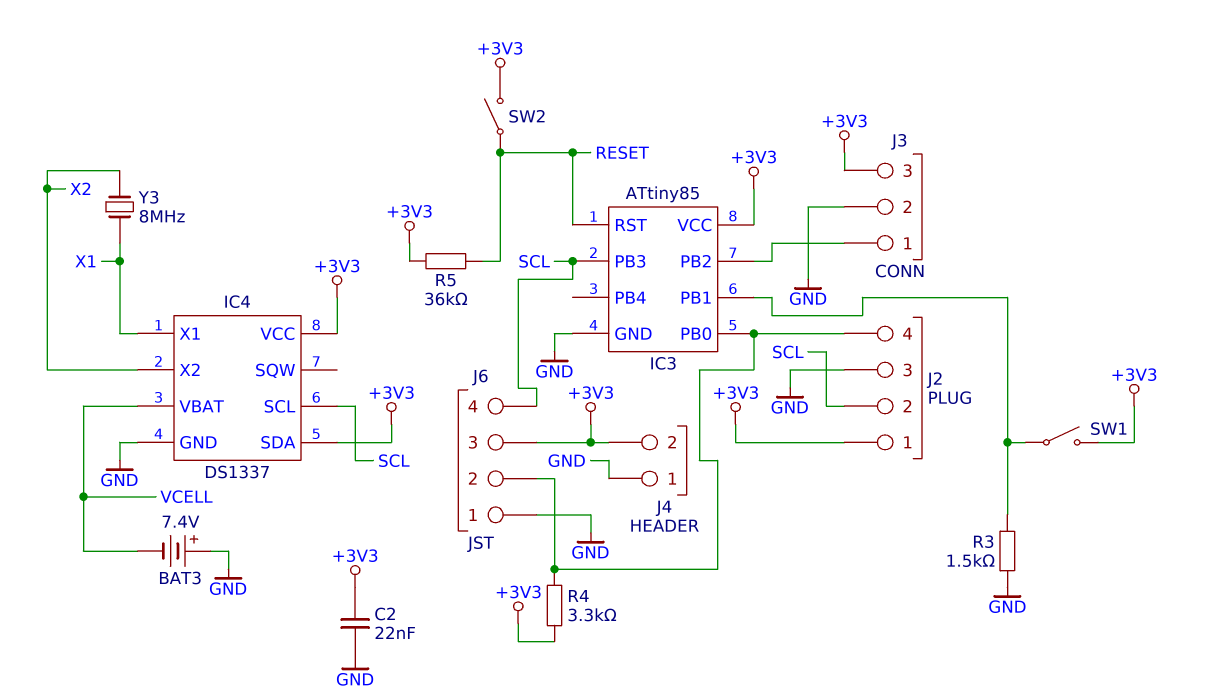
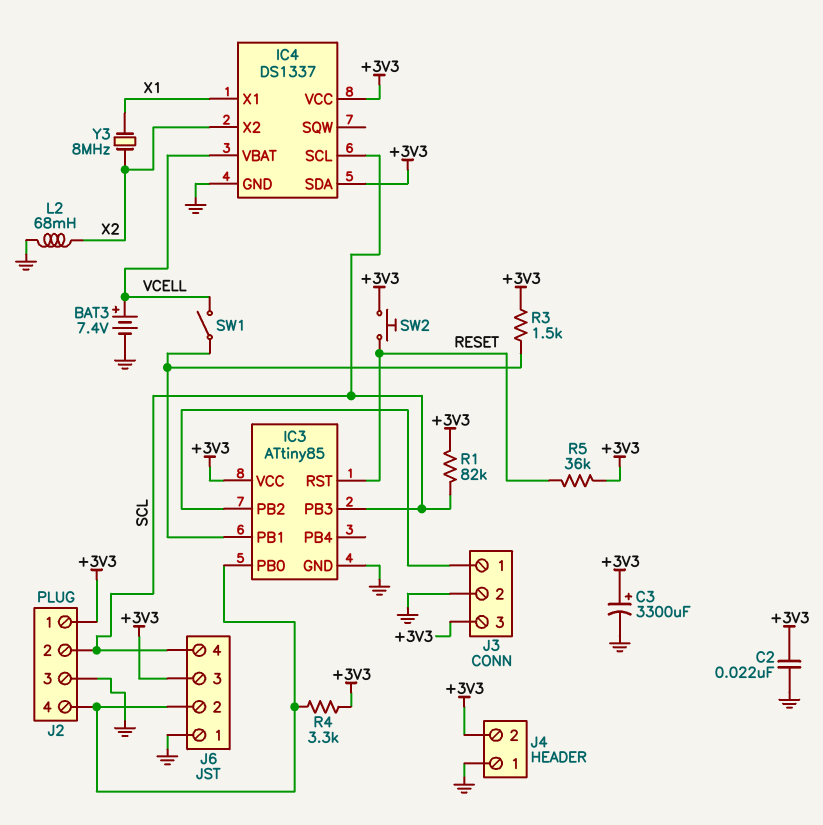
BAT3: 7.4V (plus GND, minus VCELL) -> 7.4V (plus VCELL, minus GND)
C3: none -> 3300uF (plus +3V3, minus GND)
L2: none -> 68mH (GND, X2)
R1: none -> 82k (+3V3, SCL)
R3: 1.5k (GND, IC3/PB1) -> 1.5k (+3V3, IC3/PB1)
SW1: switch (+3V3, IC3/PB1) -> switch (IC3/PB1, VCELL)
SW2: switch (+3V3, RESET) -> button (+3V3, RESET)

